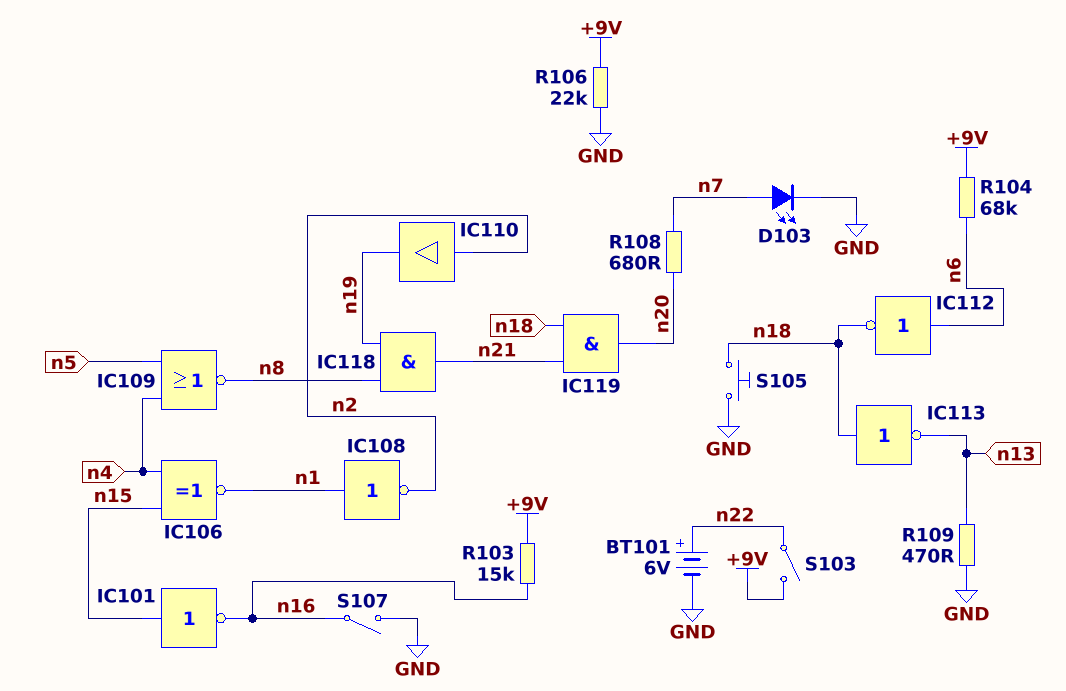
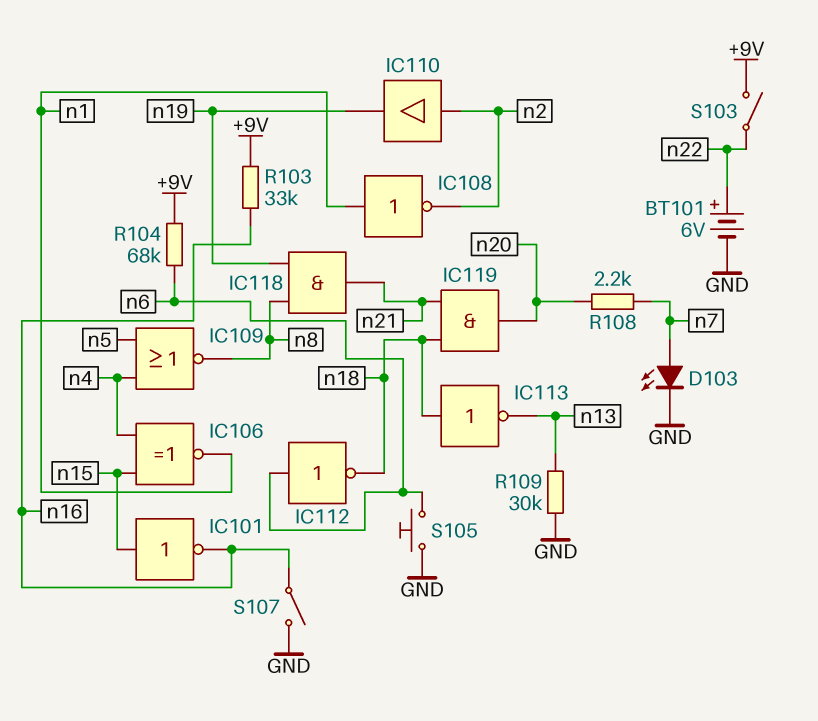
R103: 15k (+9V, n16) -> 33k (+9V, n16)
R106: 22k (+9V, GND) -> none
R108: 680 (n7, n20) -> 2.2k (n7, n20)
R109: 470 (GND, n13) -> 30k (GND, n13)
S105: button (GND, n18) -> button (GND, n6)

